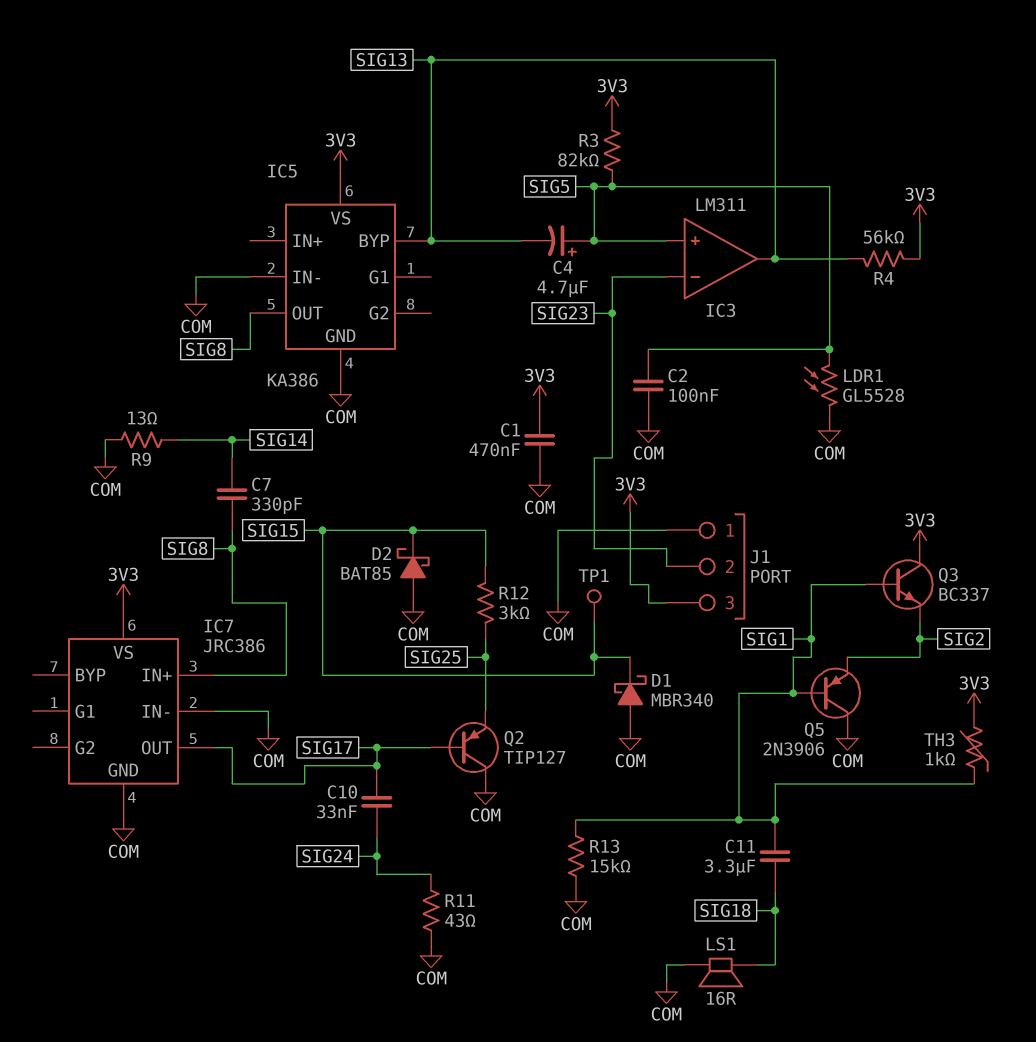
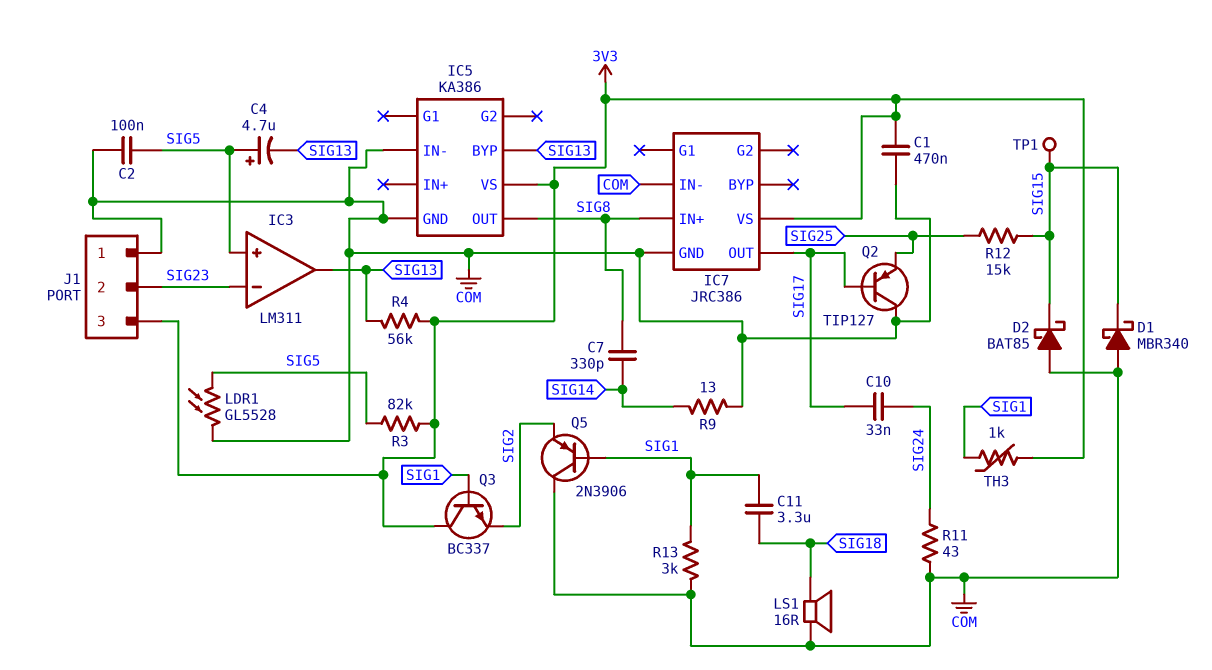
R12: 3k (SIG15, SIG25) -> 15k (SIG15, SIG25)
R13: 15k (COM, SIG1) -> 3k (COM, SIG1)

